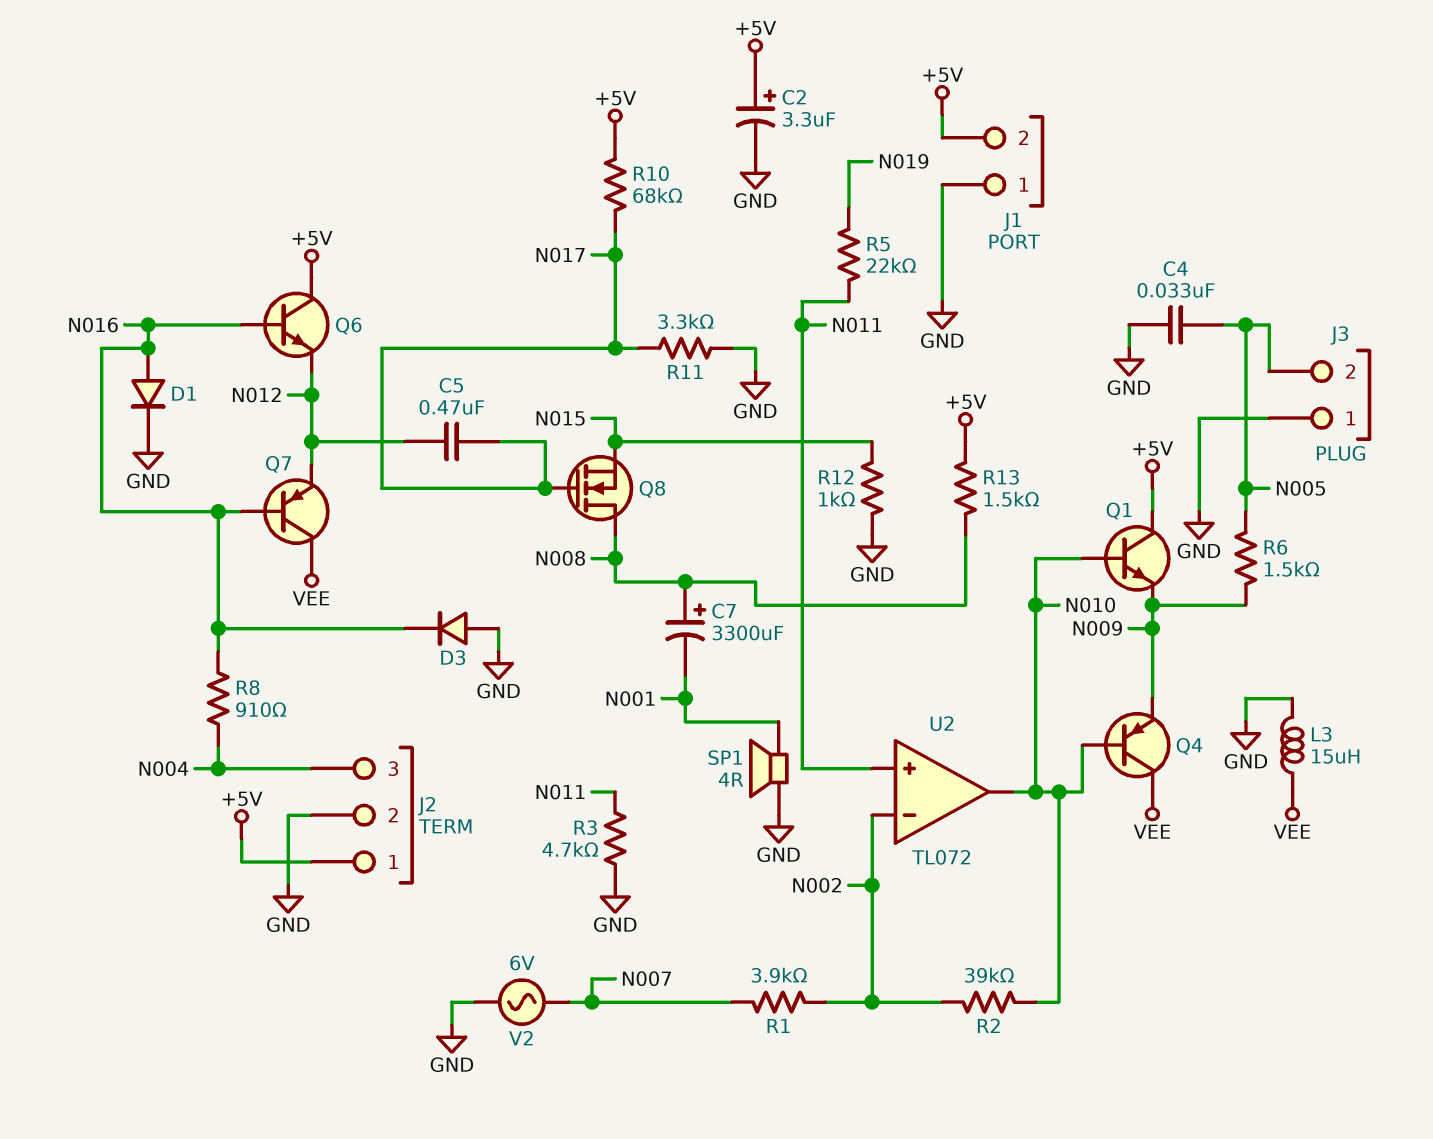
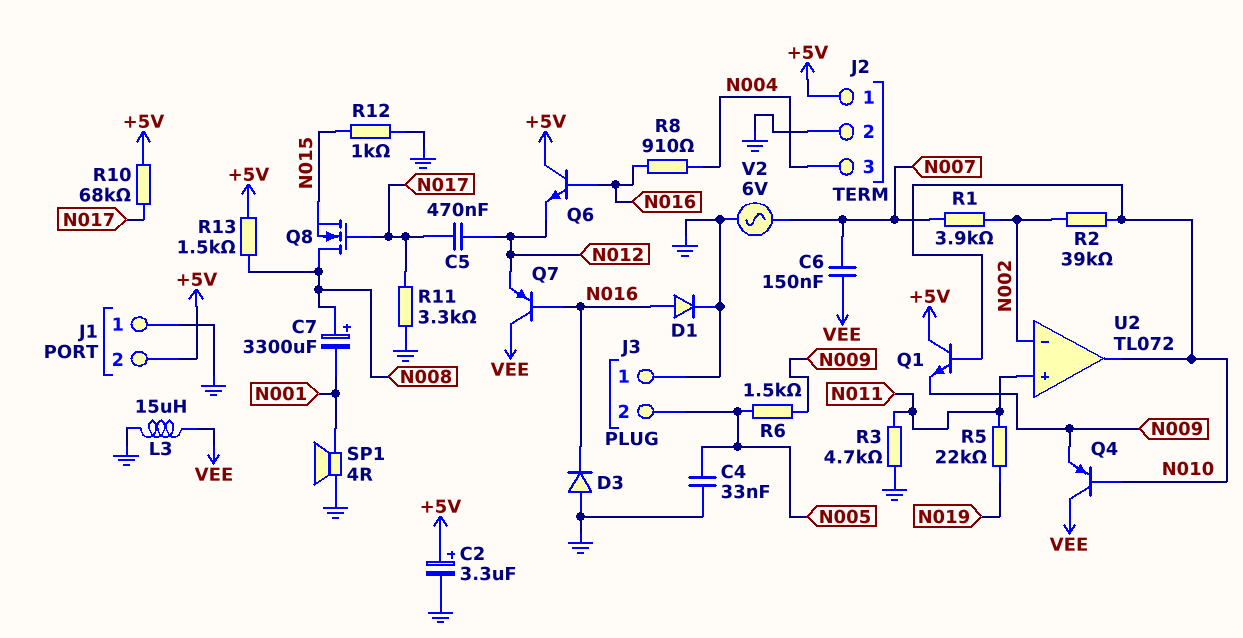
C6: none -> 150nF (N007, VEE)

